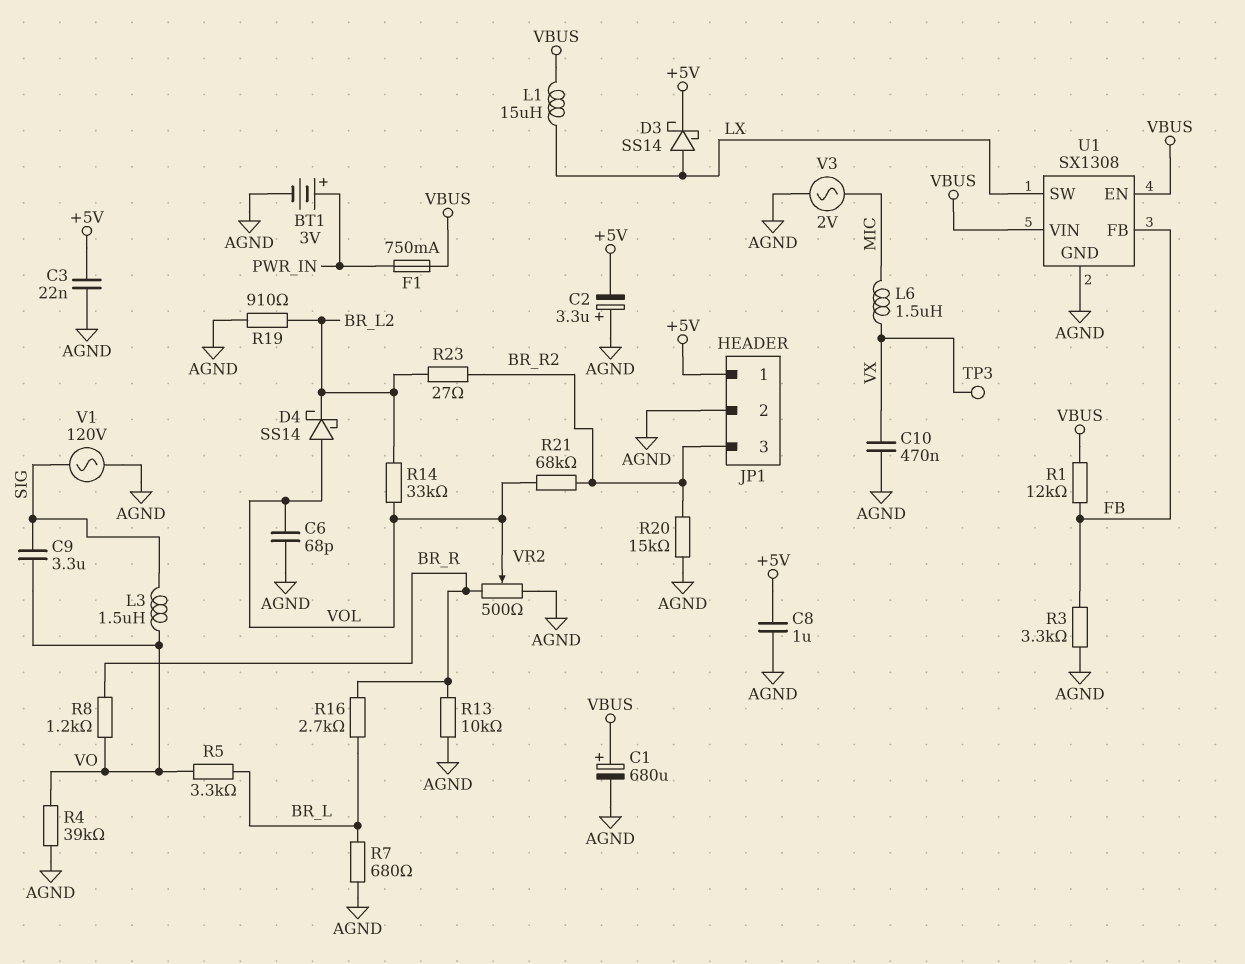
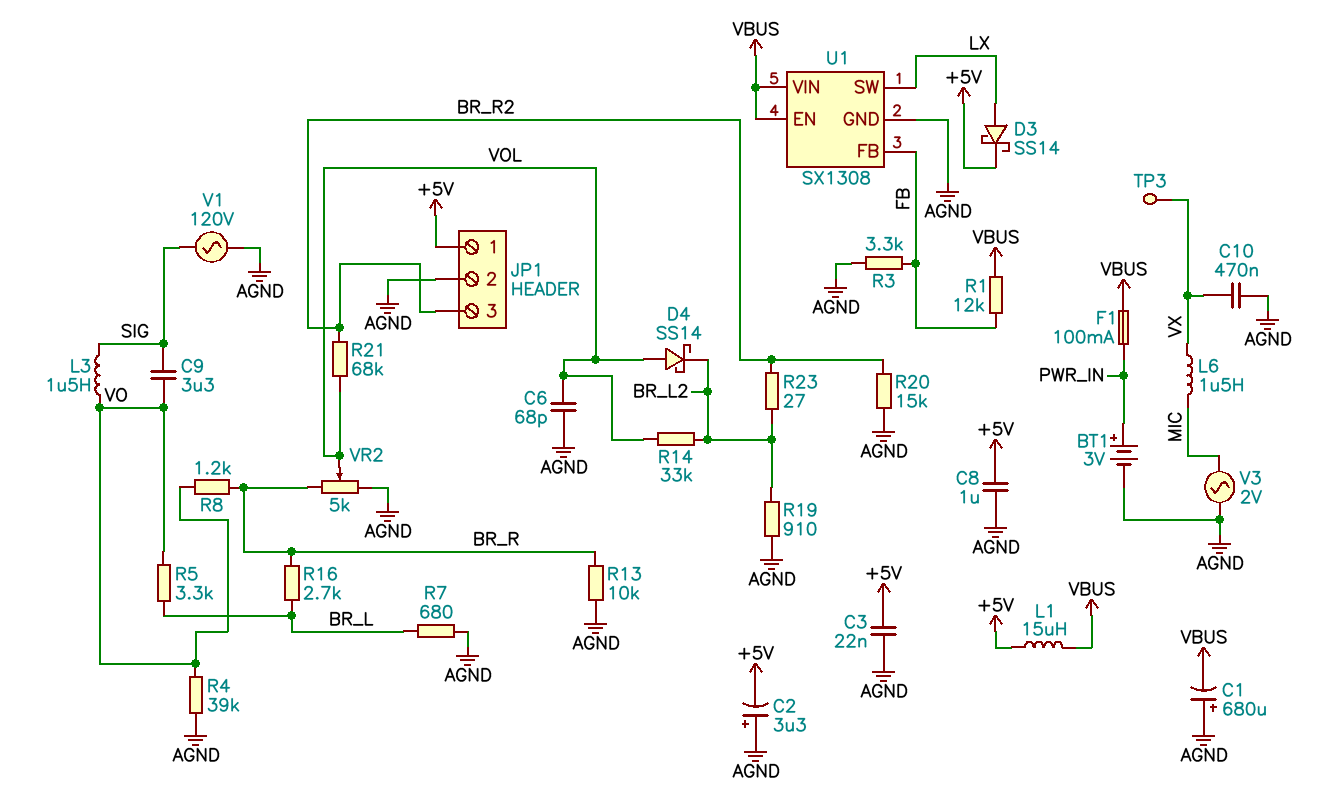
C1: 680uF (plus VBUS, minus AGND) -> 680uF (plus AGND, minus VBUS)
F1: 750mA (PWR_IN, VBUS) -> 100mA (PWR_IN, VBUS)
L1: 15uH (LX, VBUS) -> 15uH (+5V, VBUS)
VR2: 500 (AGND, BR_R, wiper VOL) -> 5k (AGND, BR_R, wiper VOL)

